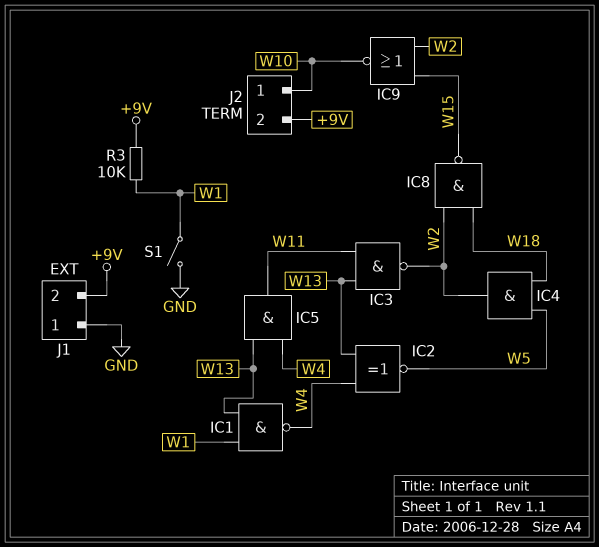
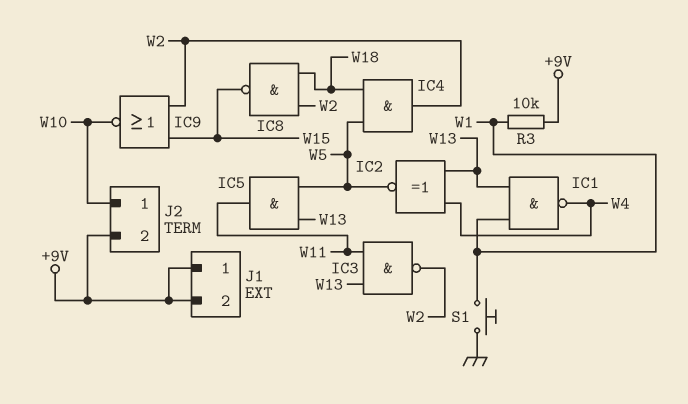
IC5: AND (in W4, in W13, out W11) -> AND (in W5, in W13, out W11)
J1 pin 1: GND -> +9V
S1: switch (GND, W1) -> button (GND, W1)

